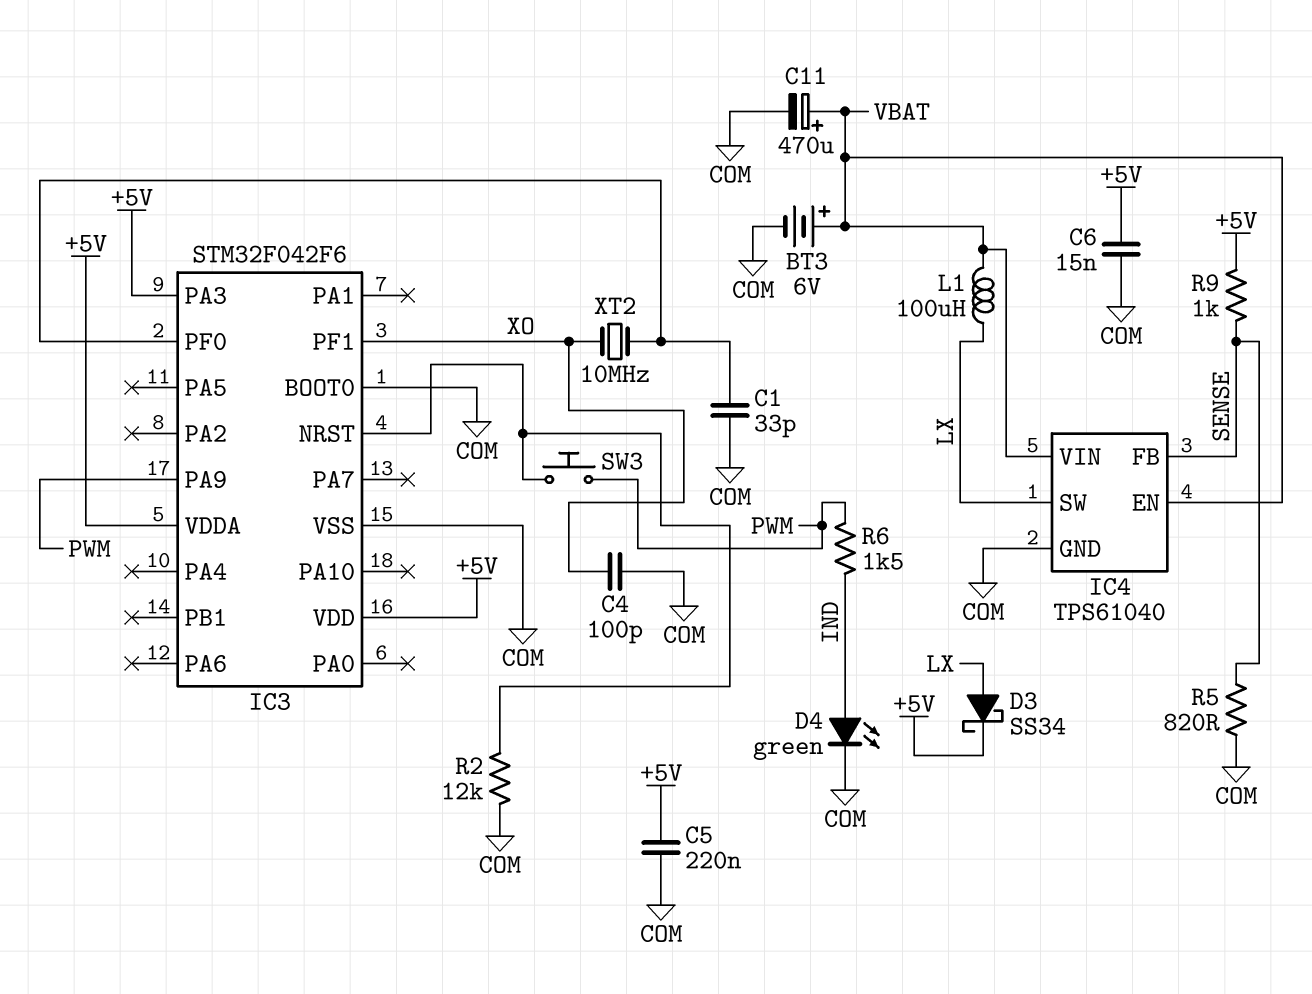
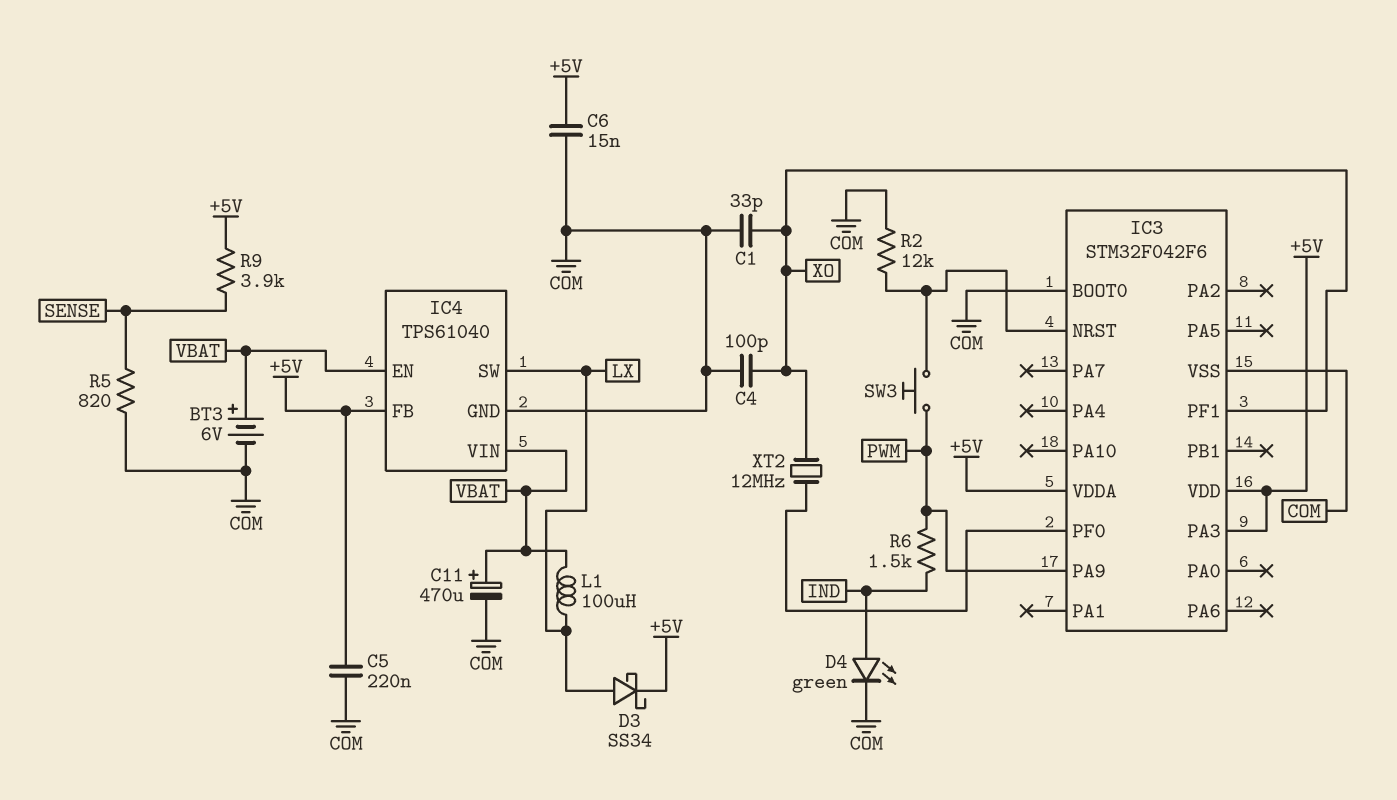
C1: 33pF (COM, IC3/PF0) -> 33pF (COM, XO)
IC4 pin FB: SENSE -> +5V
R9: 1k (+5V, SENSE) -> 3.9k (+5V, SENSE)
XT2: 10MHz (IC3/PF0, XO) -> 12MHz (IC3/PF0, XO)

